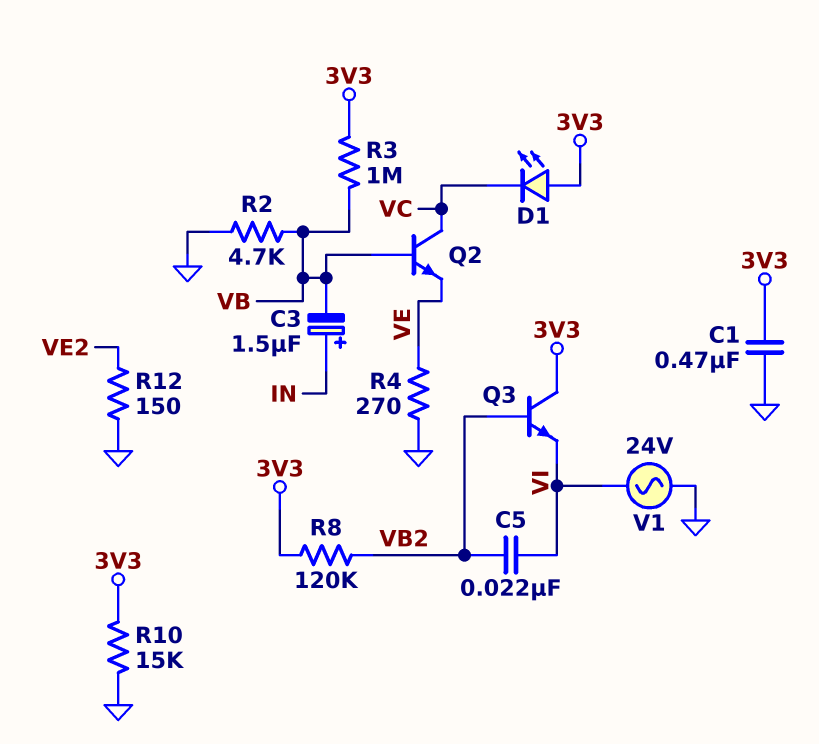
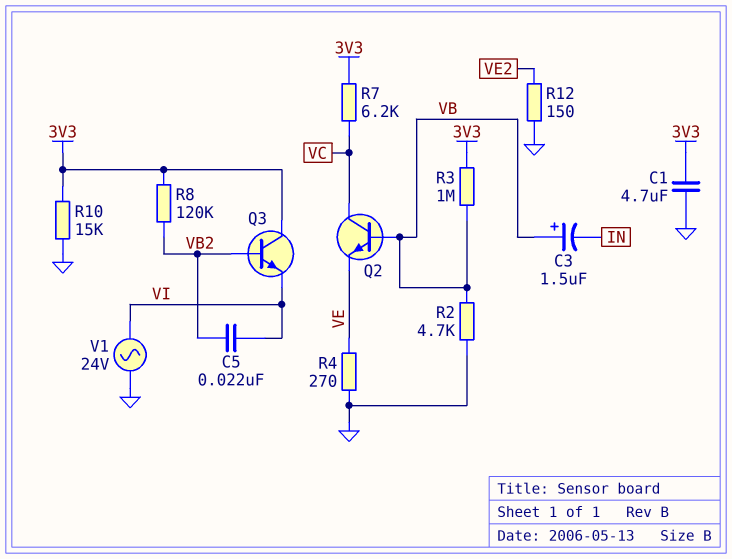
C1: 470nF (3V3, GND) -> 4.7uF (3V3, GND)
C3: 1.5uF (plus IN, minus VB) -> 1.5uF (plus VB, minus IN)
D1: LED (A 3V3, K VC) -> none
R7: none -> 6.2k (3V3, VC)

